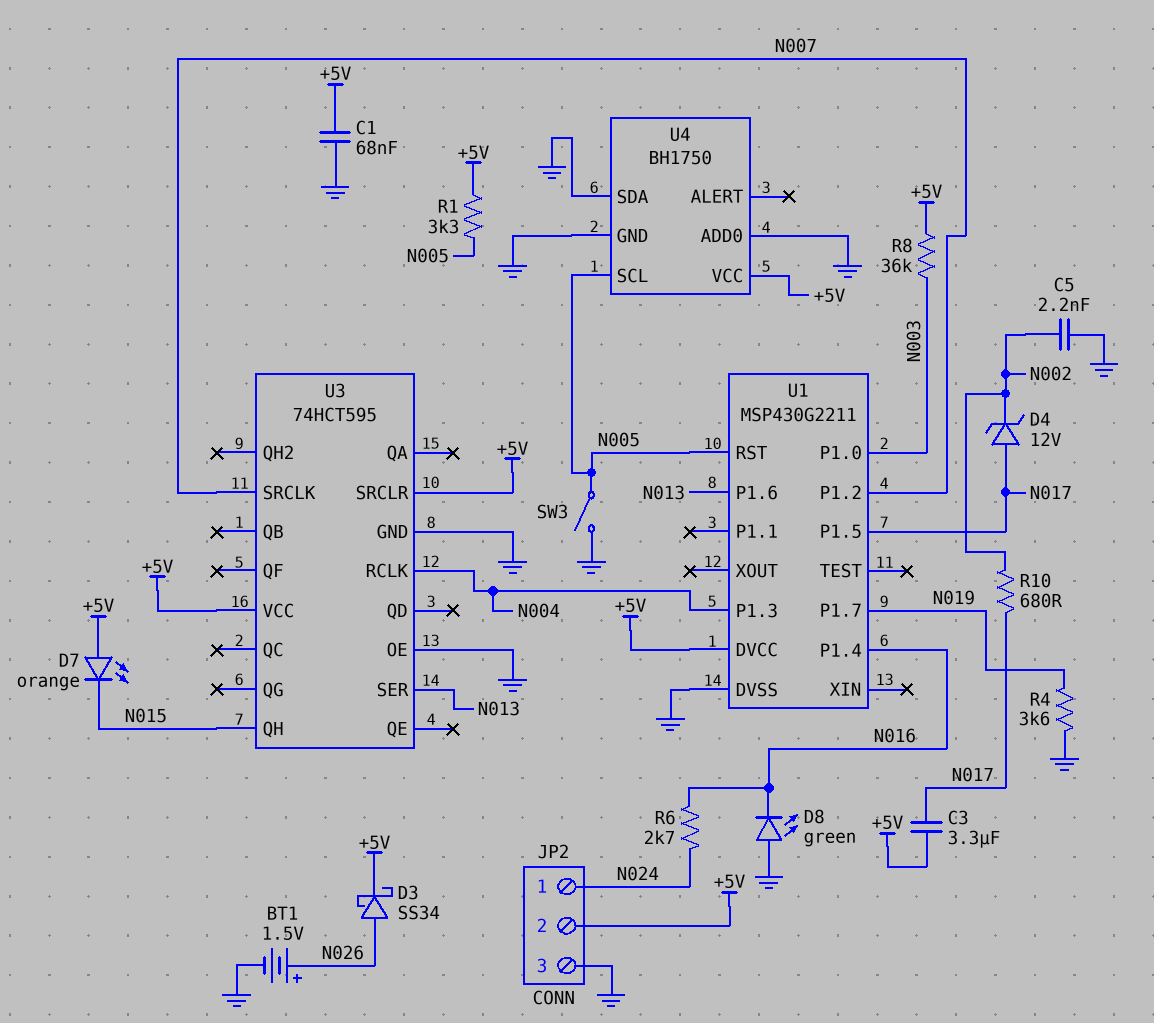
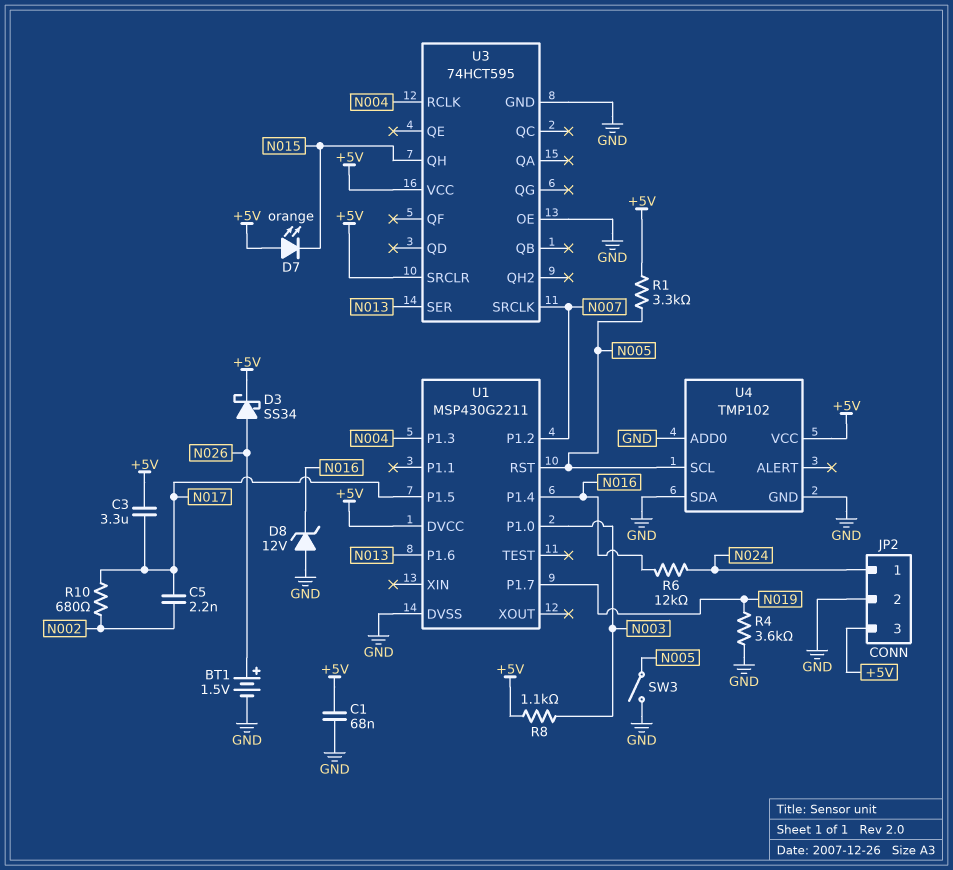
C5: 2.2nF (GND, N002) -> 2.2nF (N002, N017)
D4: zener 12V (A N017, K N002) -> none
D8: LED green (A GND, K N016) -> zener 12V (A GND, K N016)
JP2 pin 2: +5V -> GND
JP2 pin 3: GND -> +5V
R6: 2.7k (N016, N024) -> 12k (N016, N024)
R8: 36k (+5V, N003) -> 1.1k (+5V, N003)
U4: BH1750 -> TMP102

